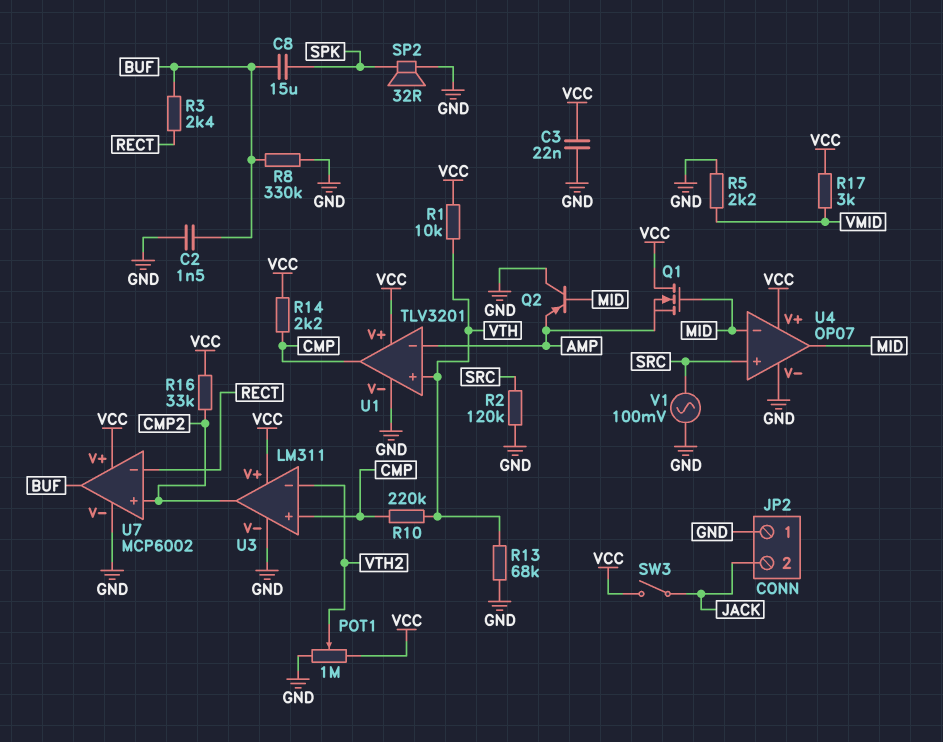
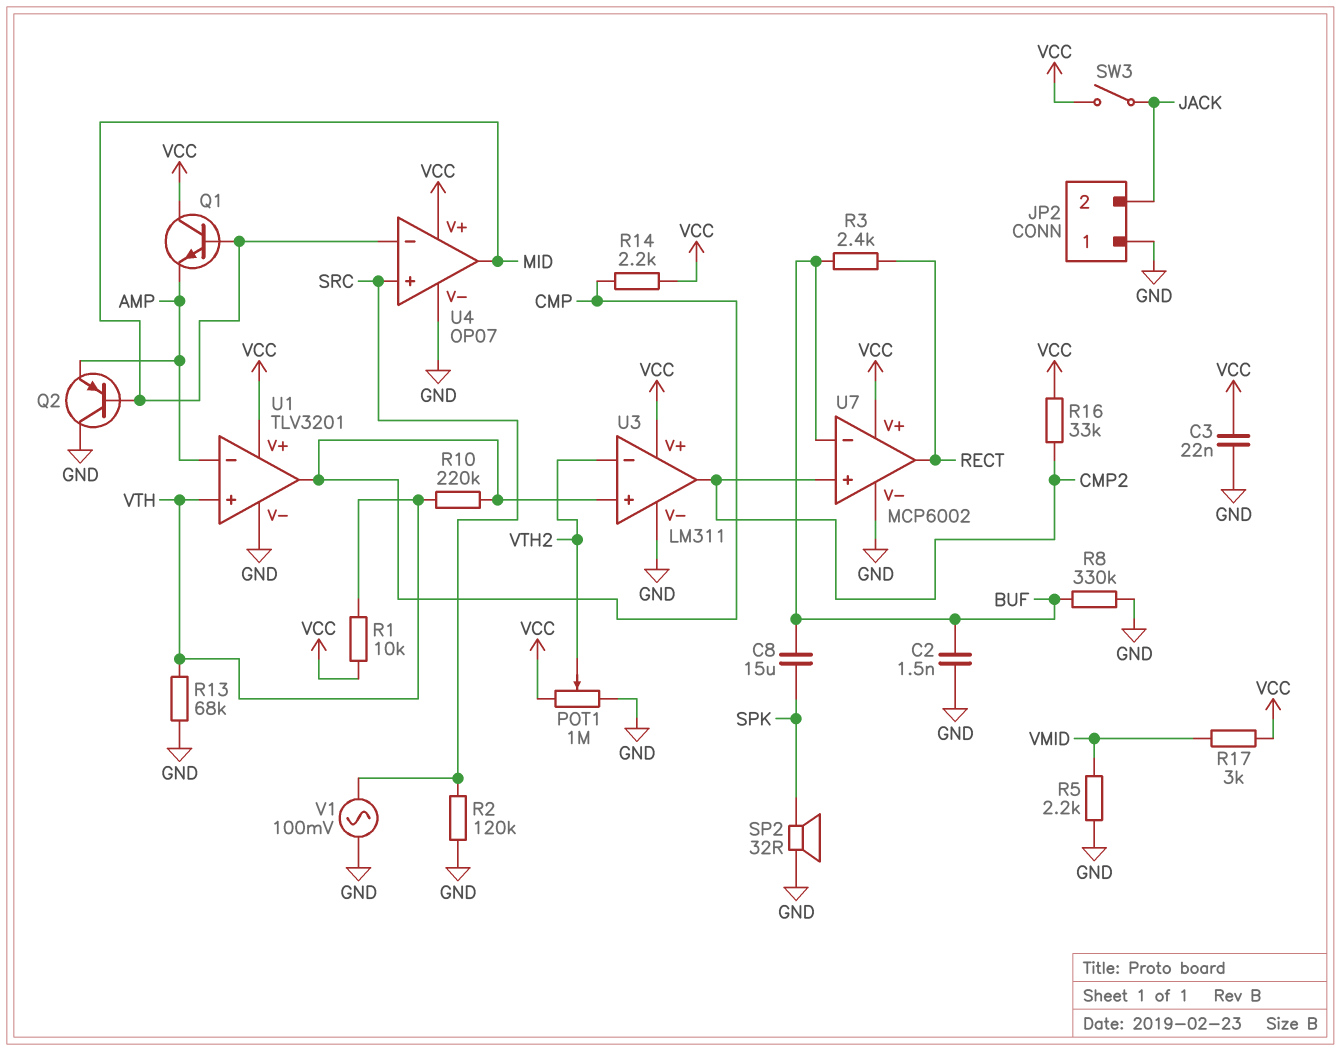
Q1: NMOS (G MID, D VCC, S AMP) -> NPN (B MID, C VCC, E AMP)
U7 pin in-: RECT -> BUF
U7 pin out: BUF -> RECT

